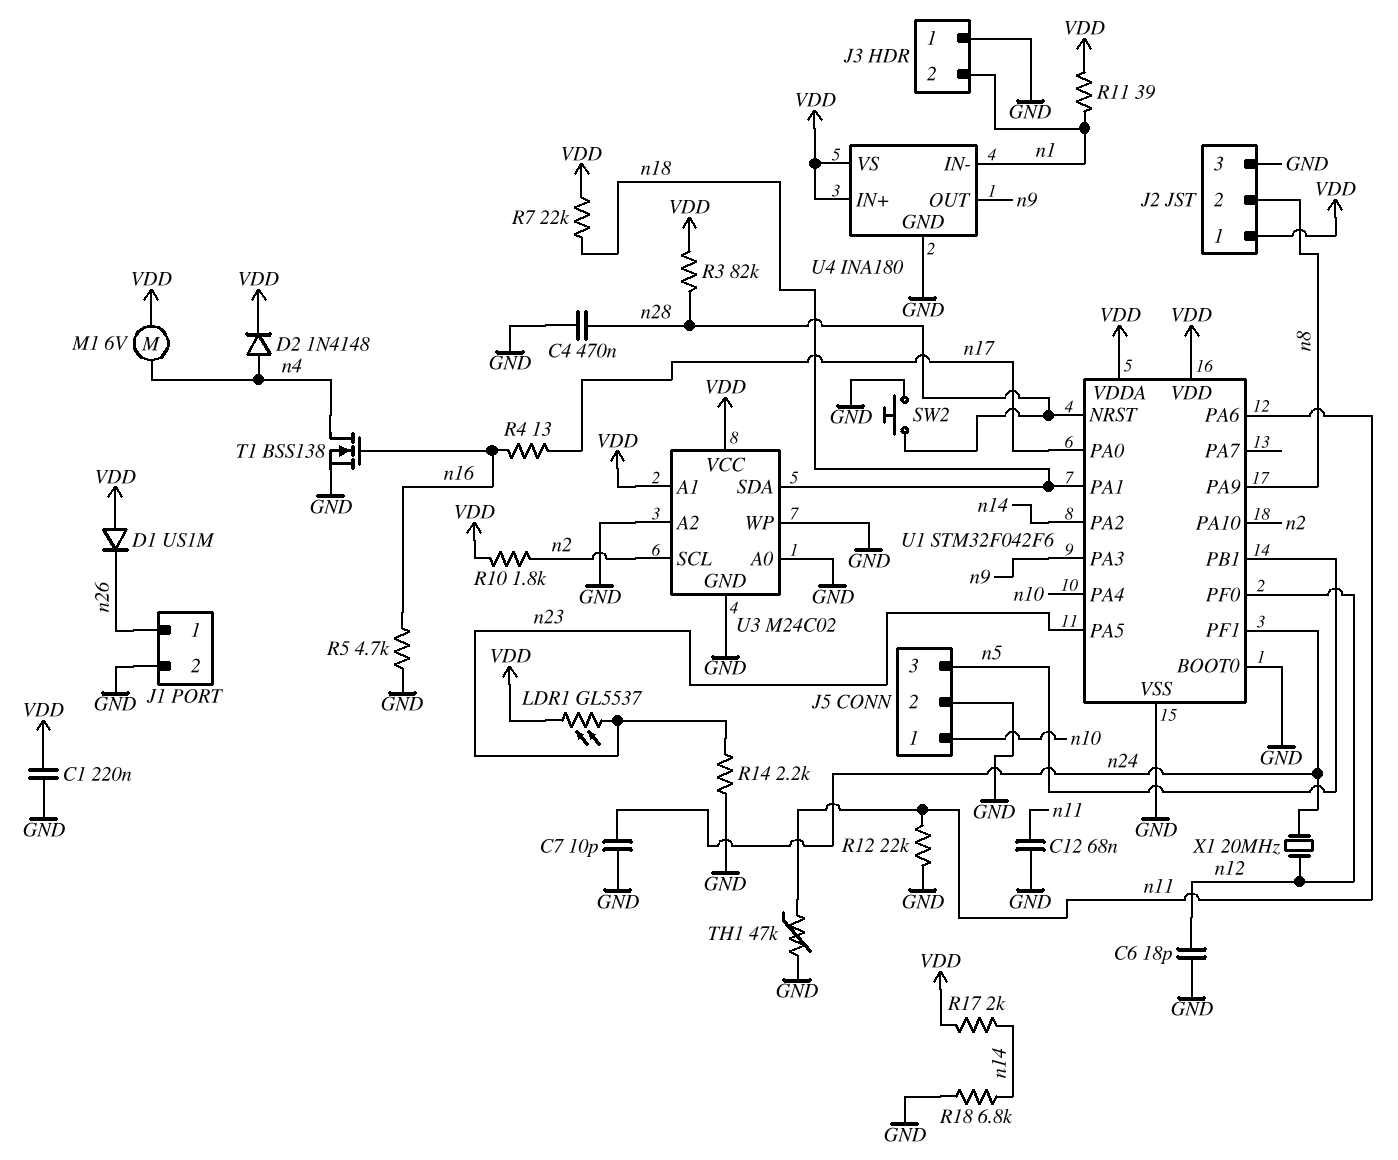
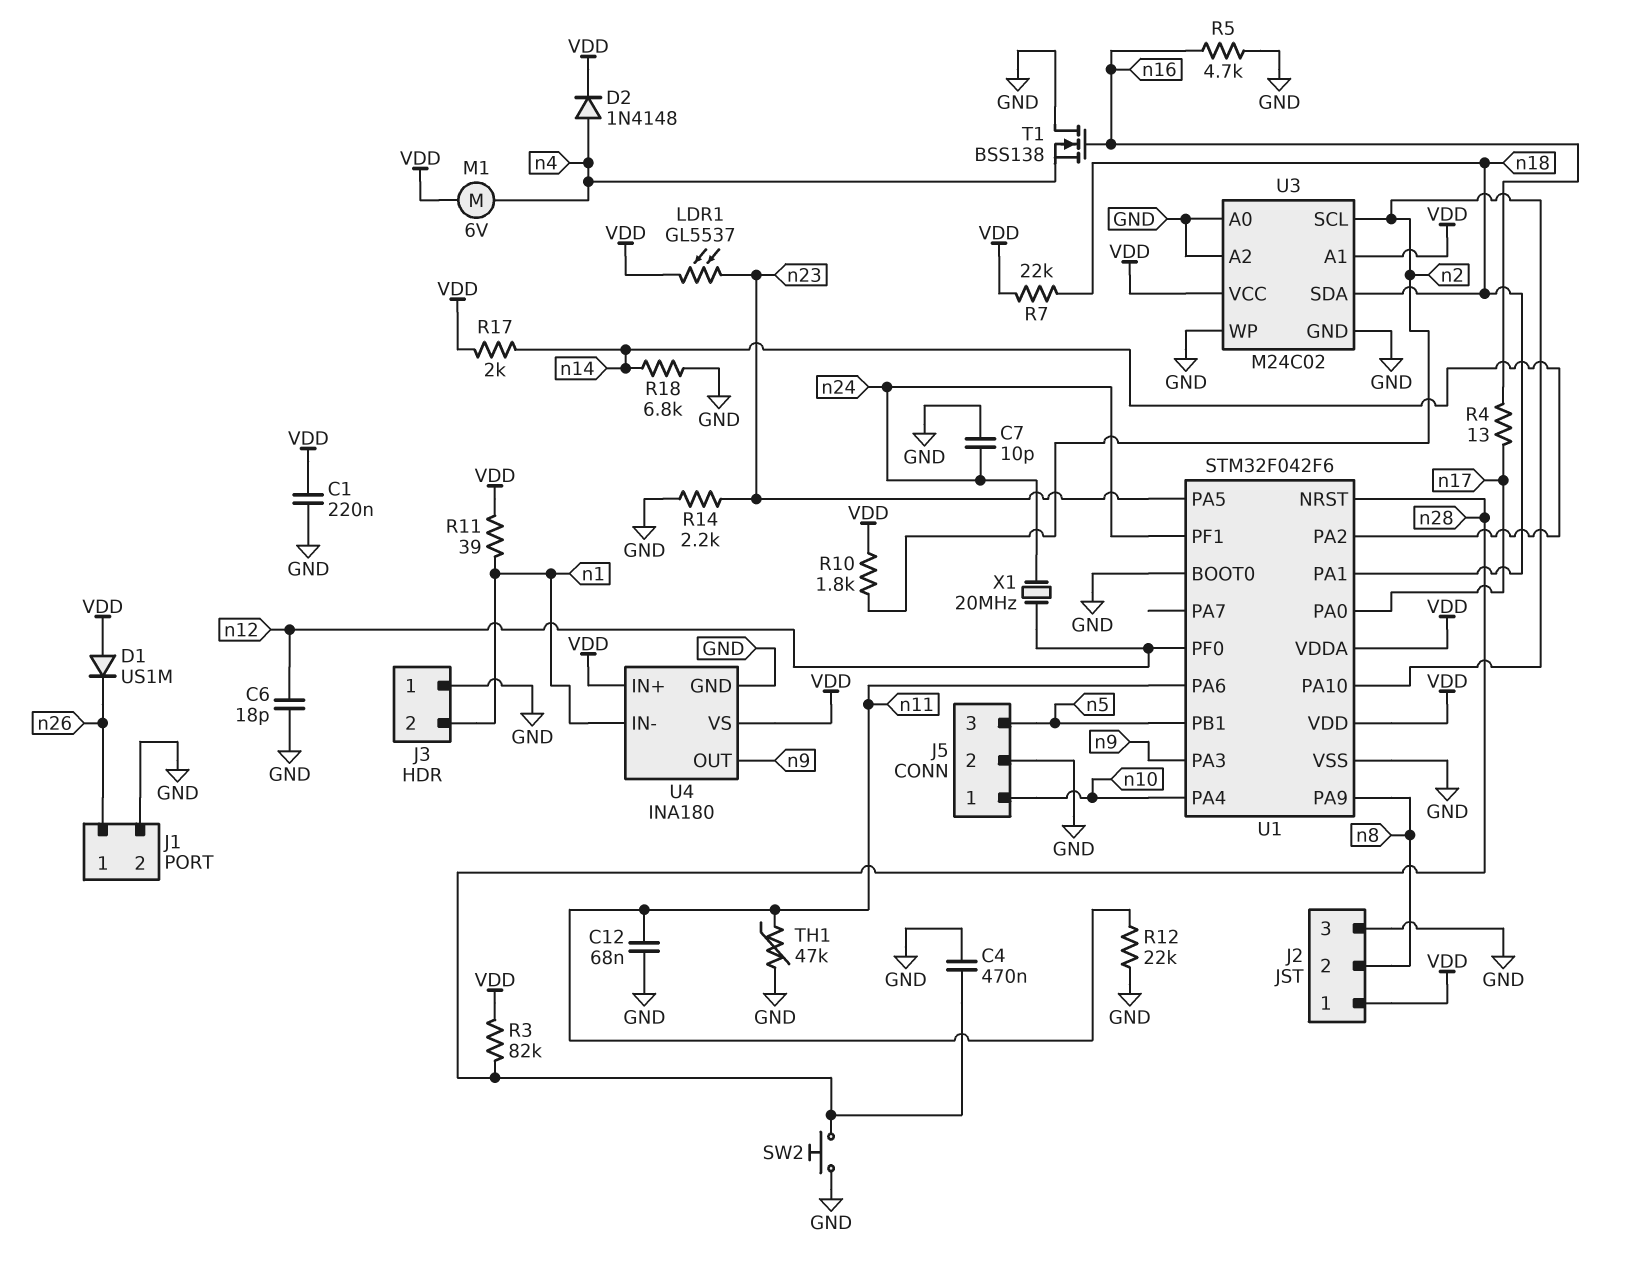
T1: NMOS BSS138 (G n16, D n4, S GND) -> NMOS BSS138 (G n16, D GND, S n4)

